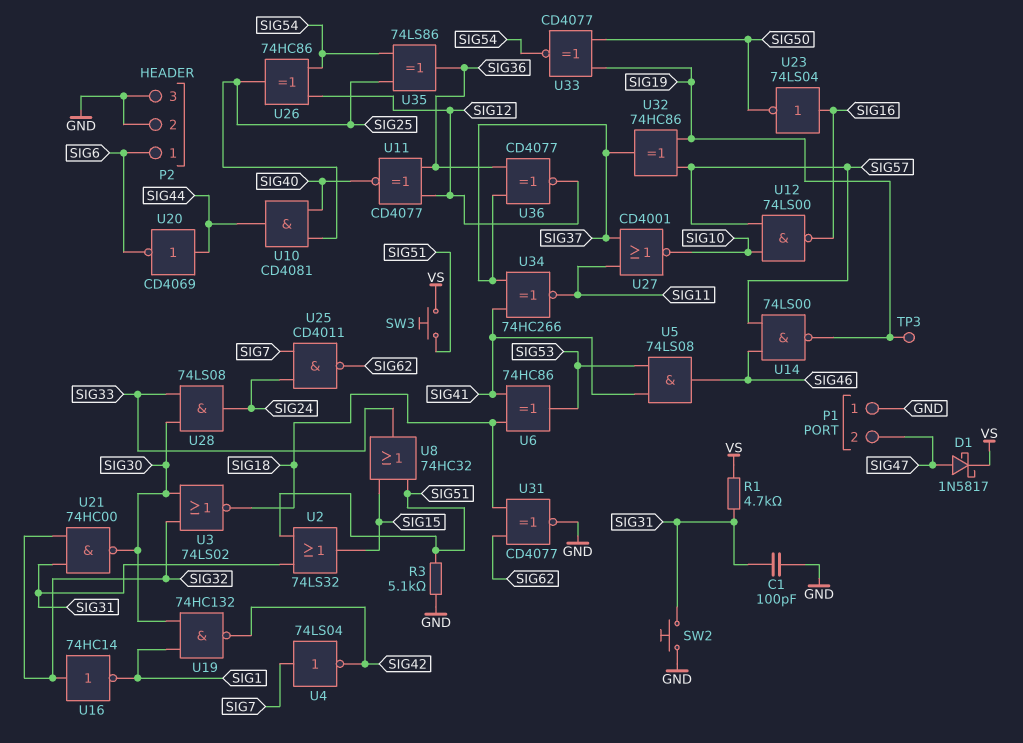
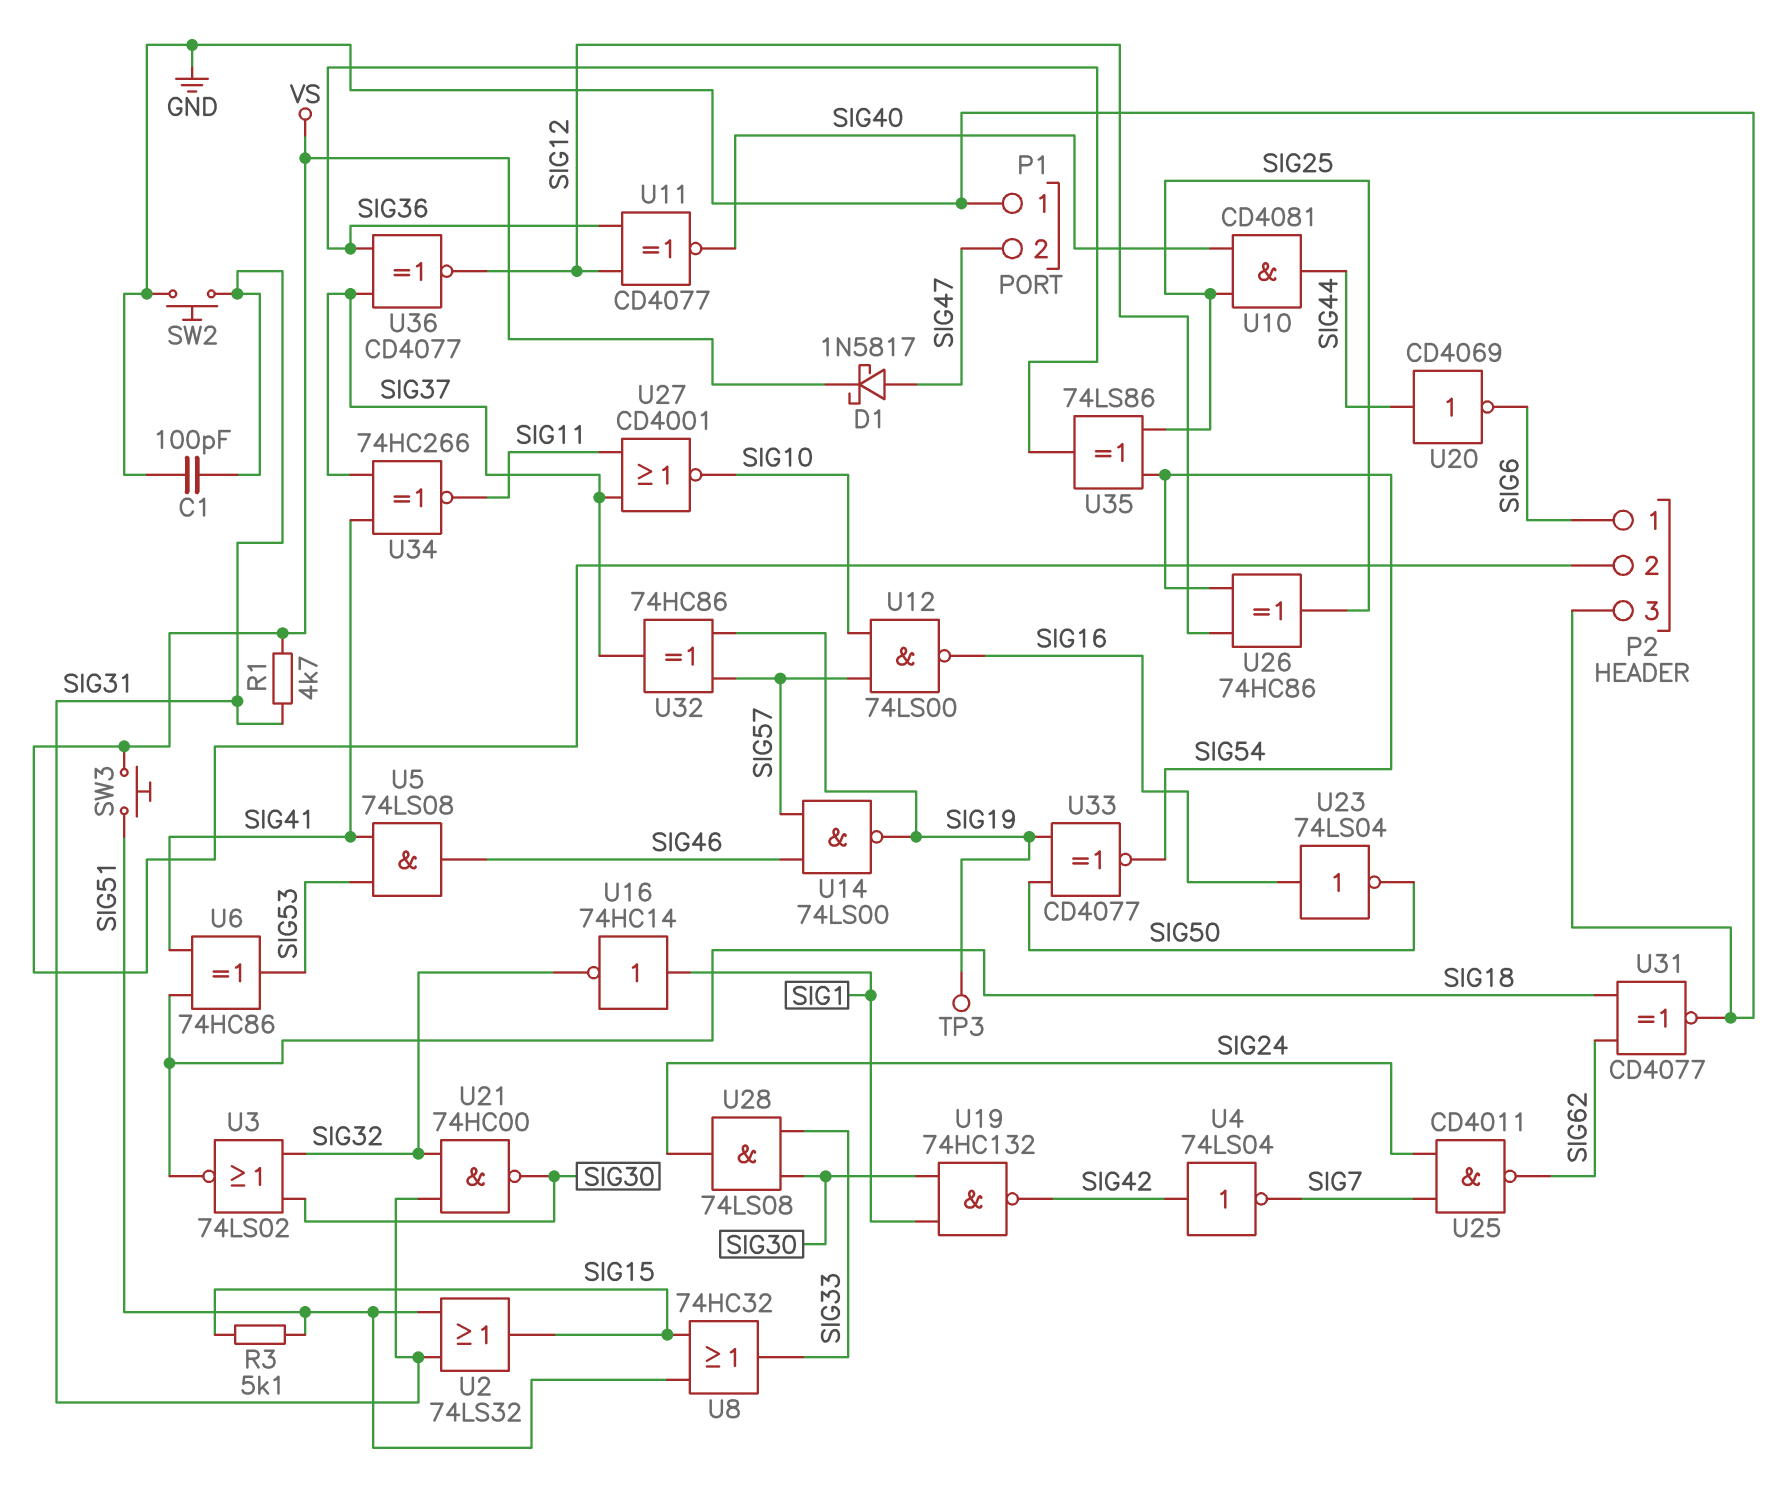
P2 pin 2: GND -> VS
R3: 5.1k (GND, SIG51) -> 5.1k (SIG15, SIG51)
U4: NOT 74LS04 (in SIG7, out SIG42) -> NOT 74LS04 (in SIG42, out SIG7)
U16: NOT 74HC14 (in SIG32, out SIG1) -> NOT 74HC14 (in SIG1, out SIG32)

